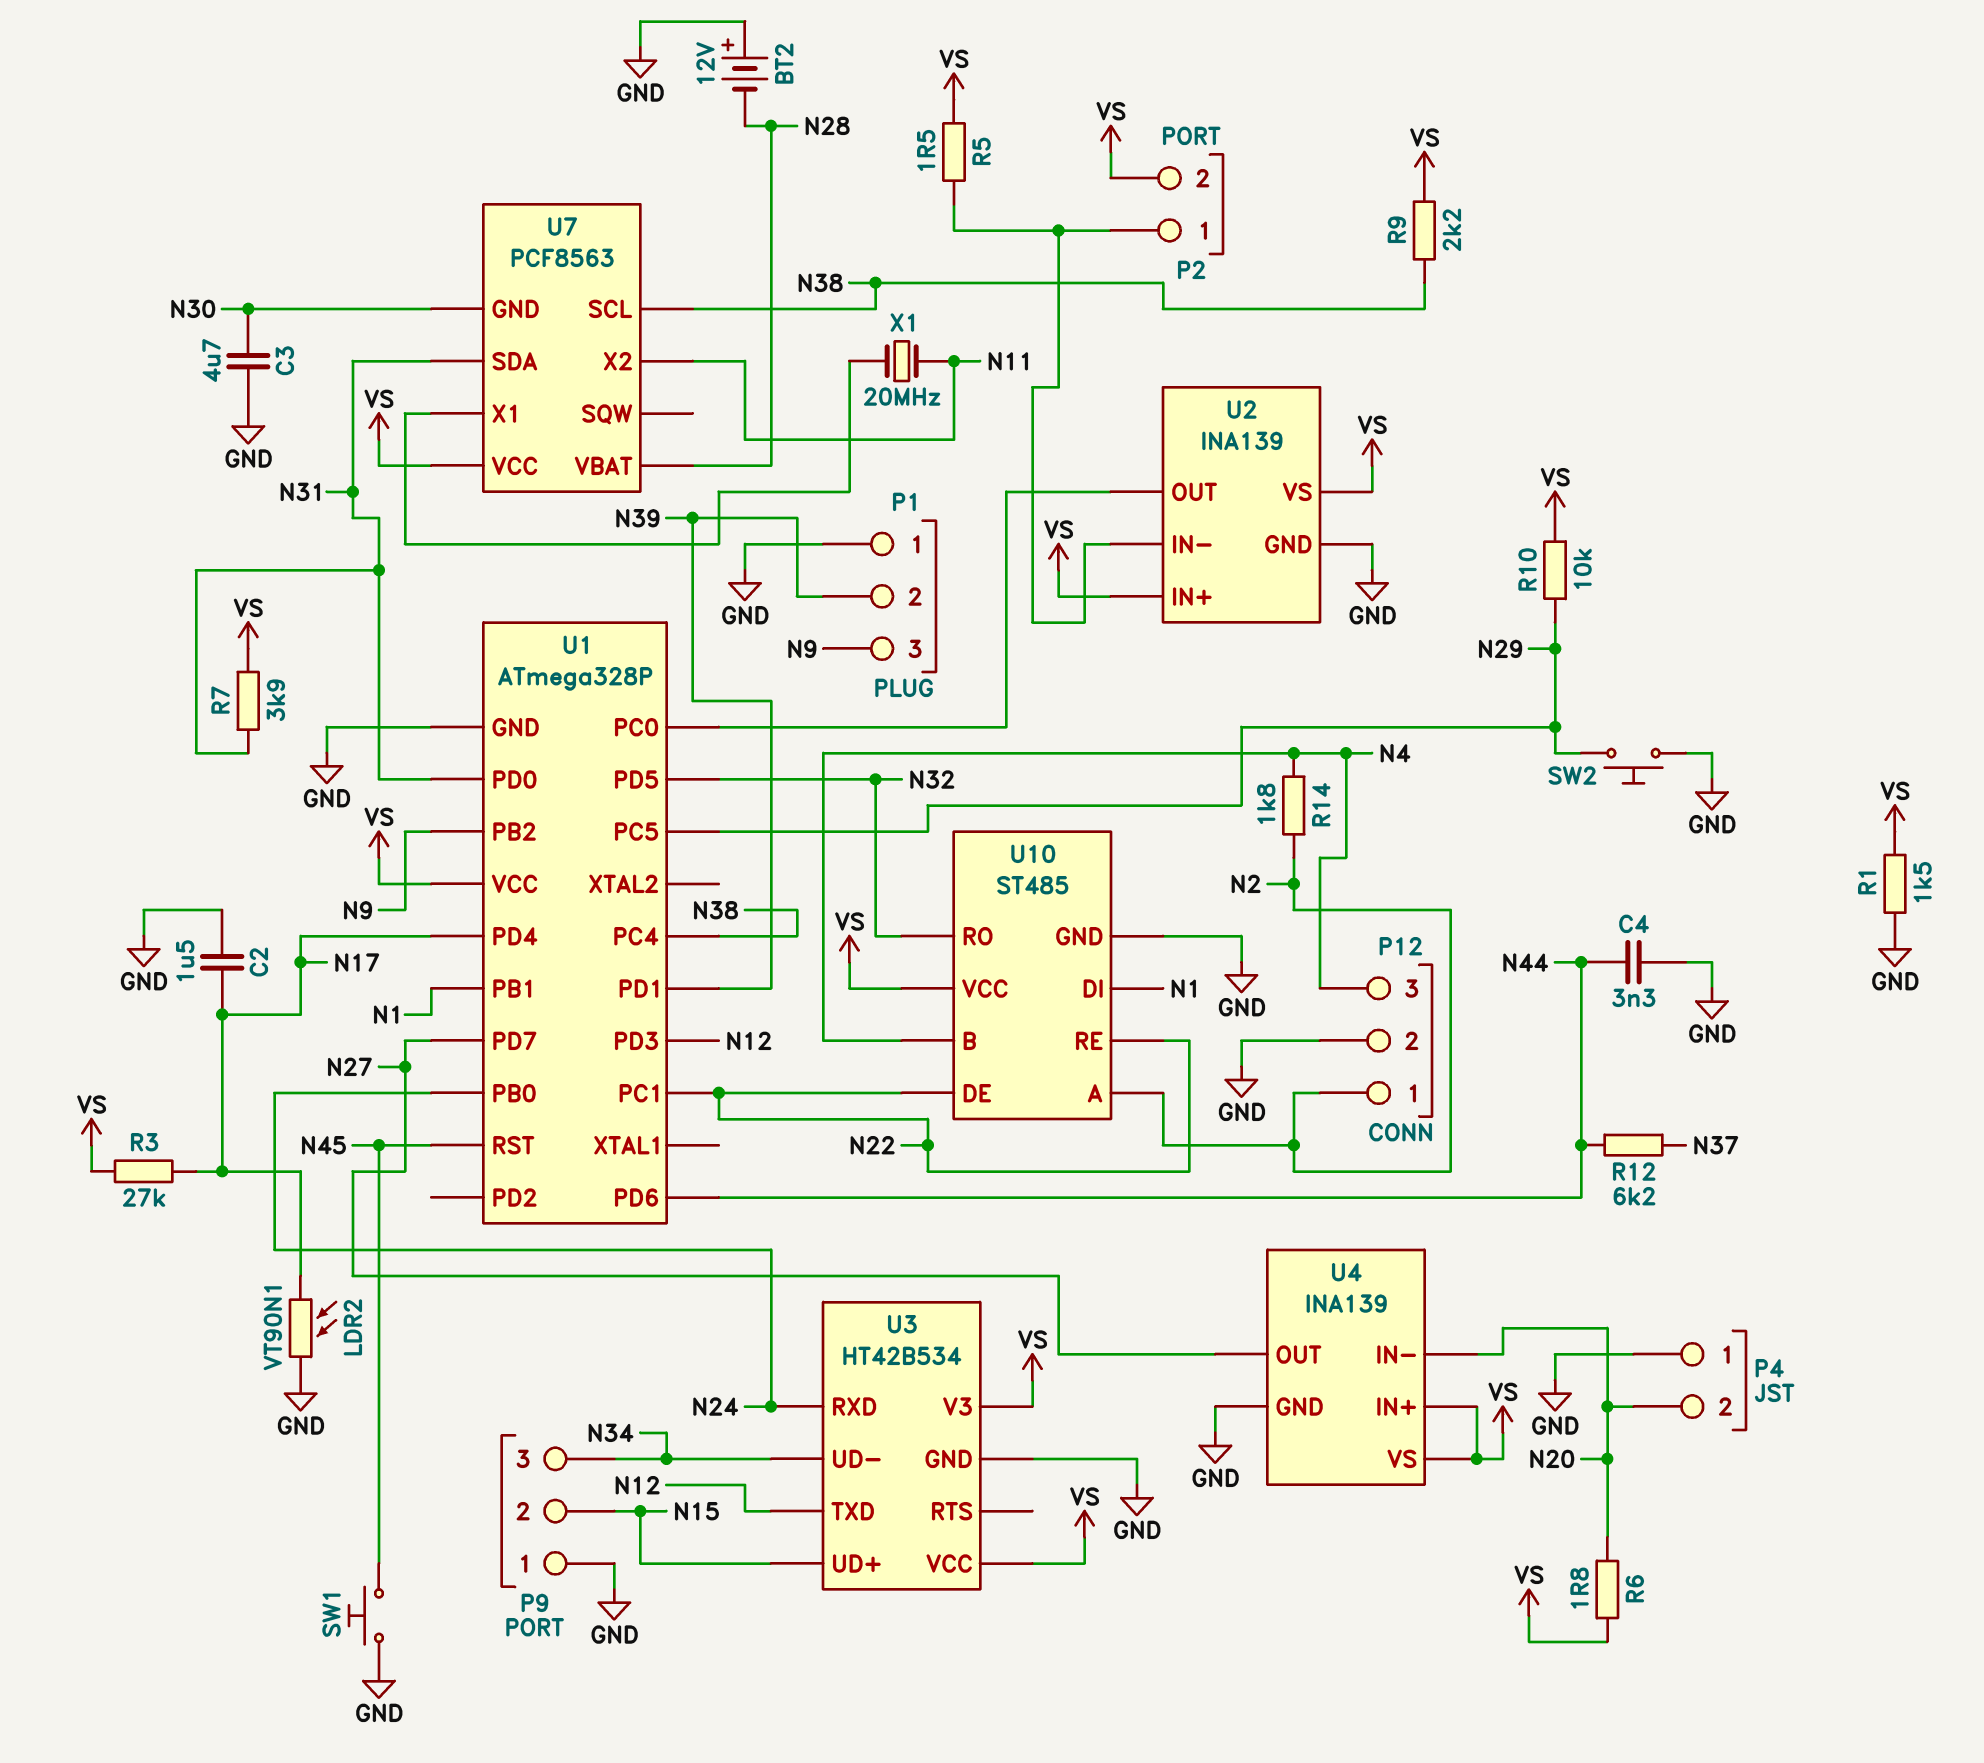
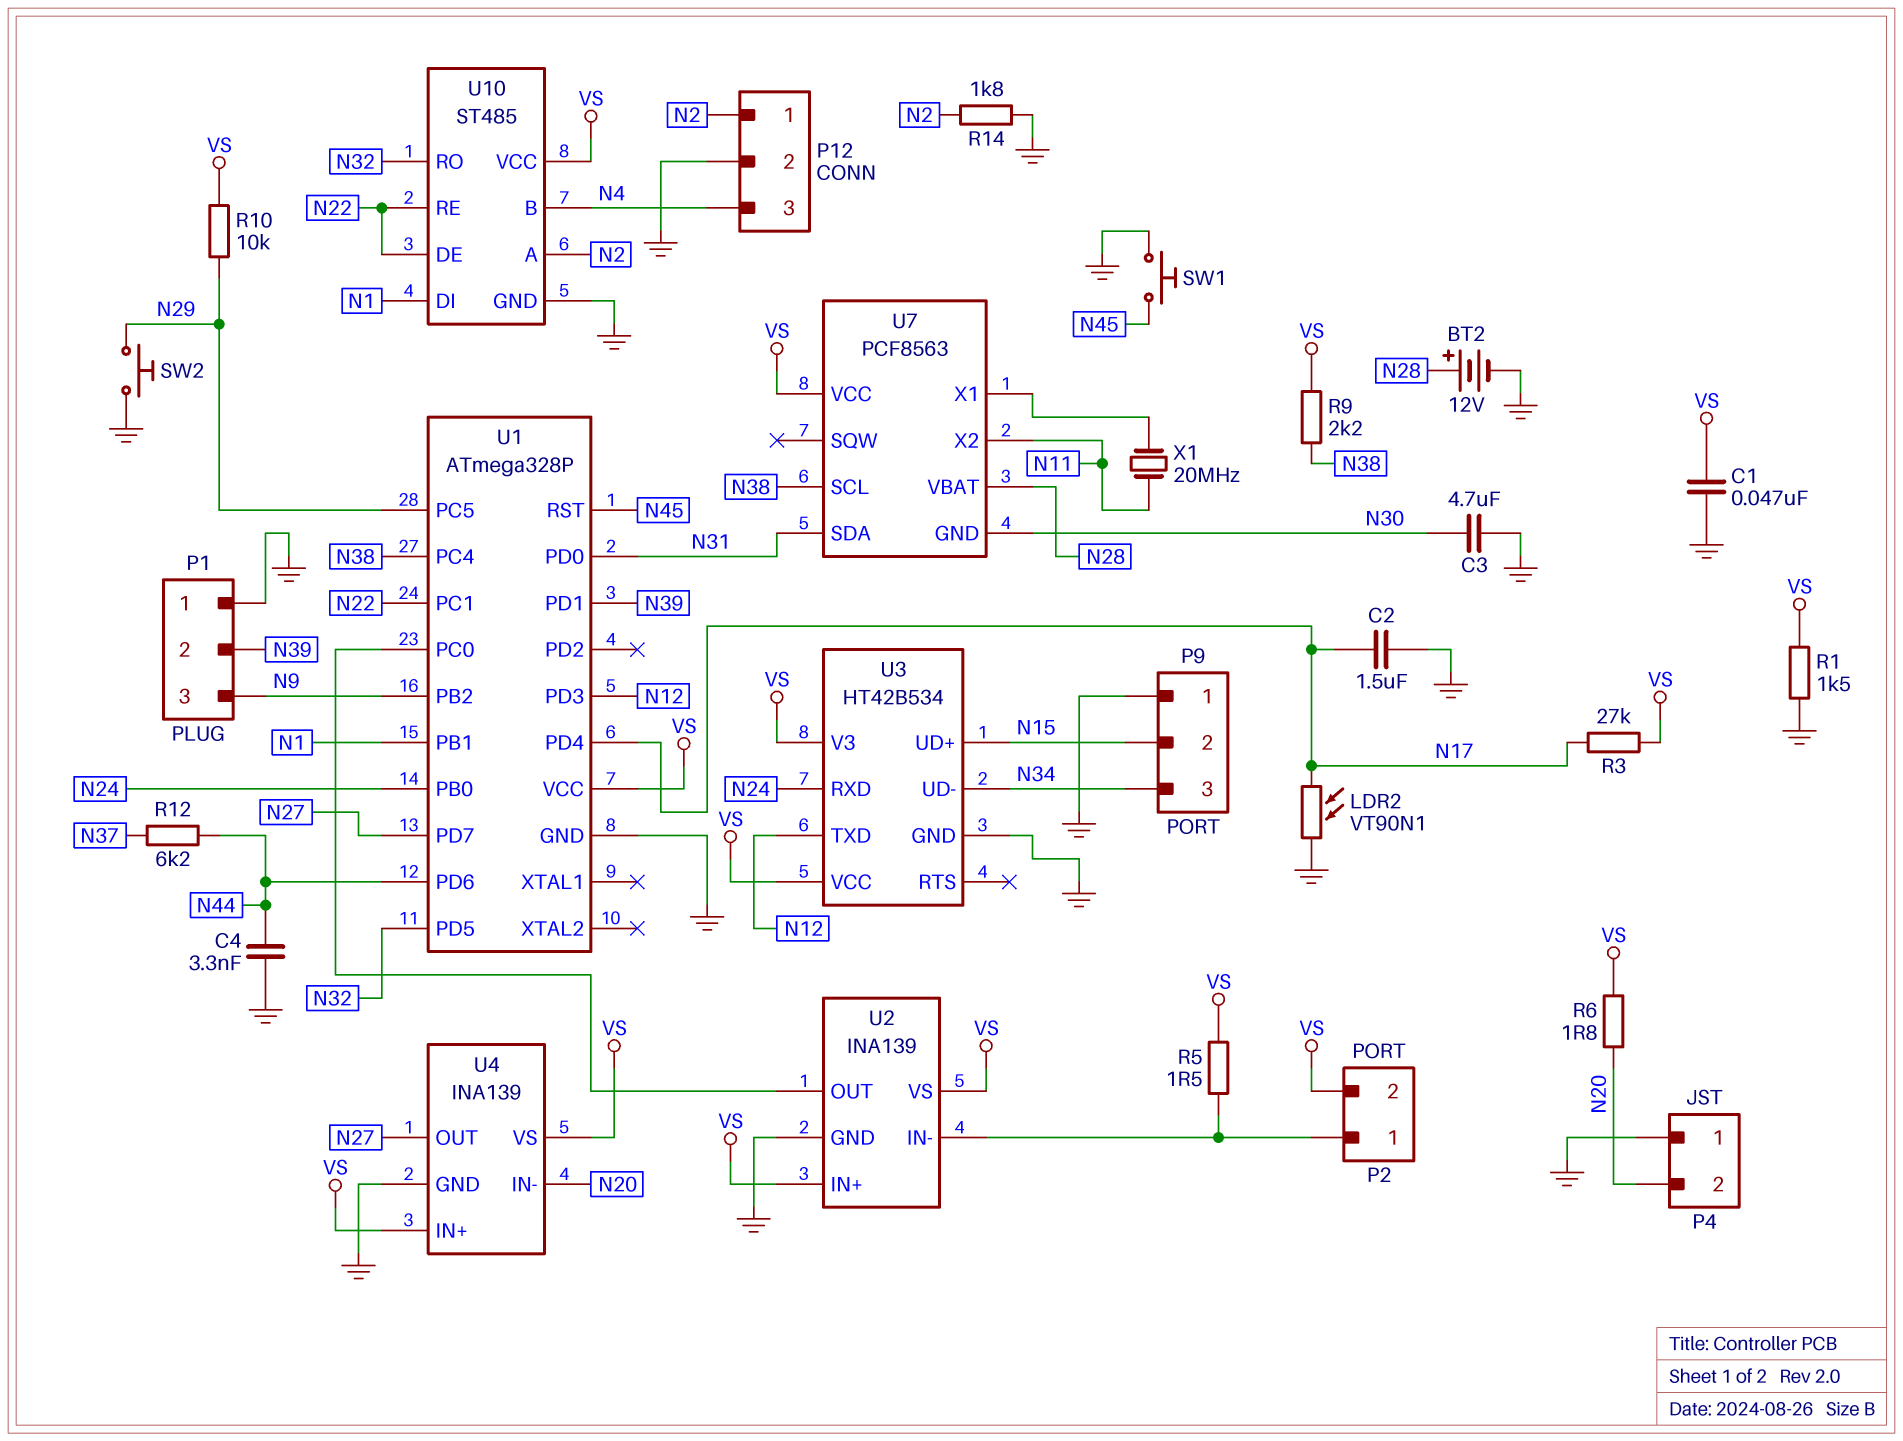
BT2: 12V (plus GND, minus N28) -> 12V (plus N28, minus GND)
C1: none -> 47nF (GND, VS)
R7: 3.9k (N31, VS) -> none
R14: 1.8k (N2, N4) -> 1.8k (GND, N2)

